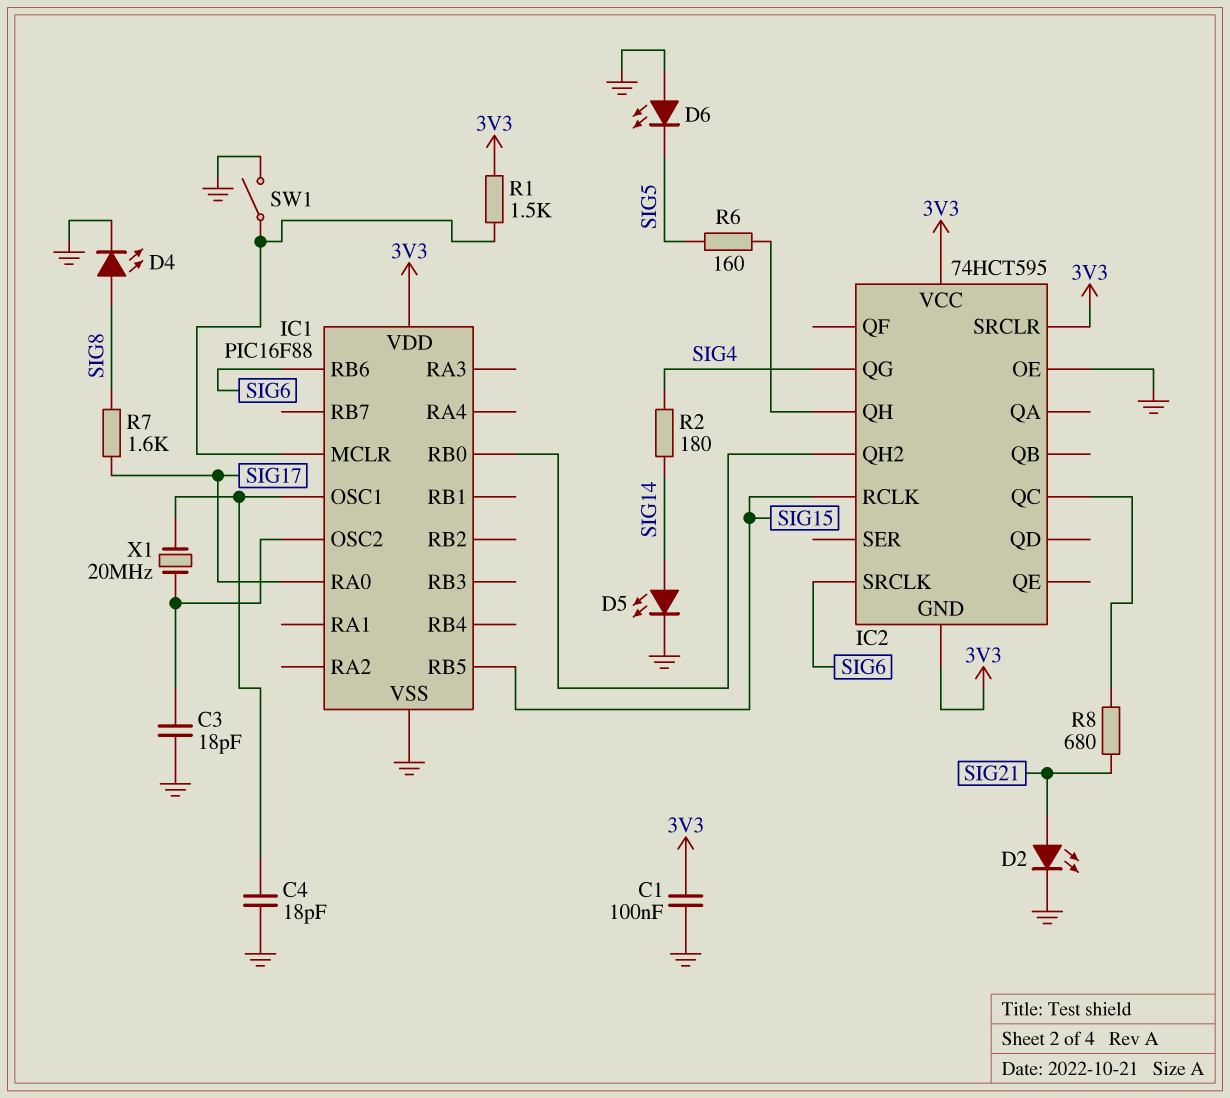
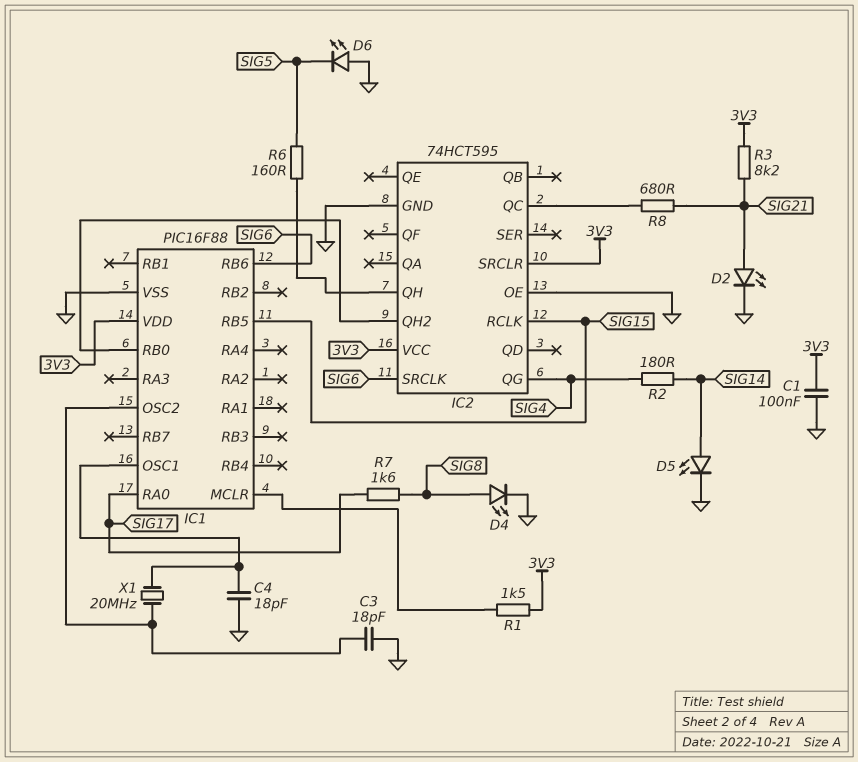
IC2 pin GND: 3V3 -> GND
R3: none -> 8.2k (3V3, SIG21)
SW1: switch (GND, IC1/MCLR) -> none

